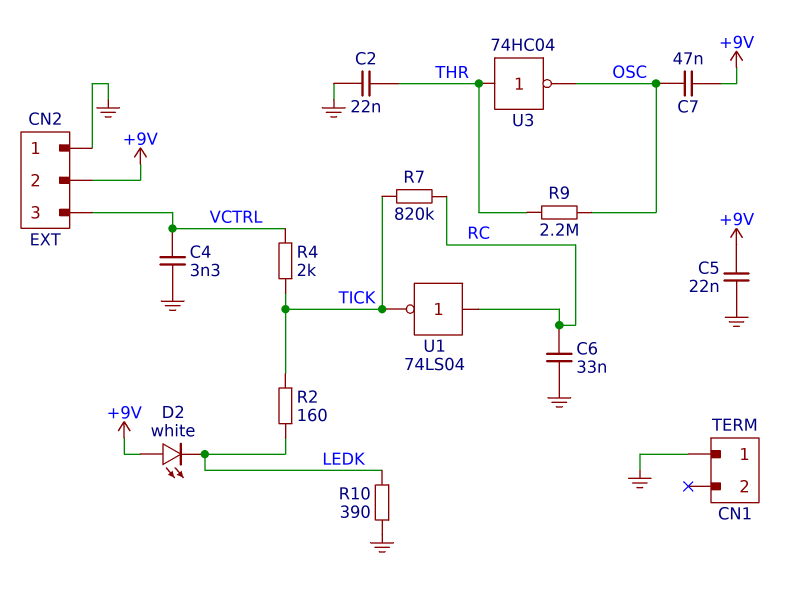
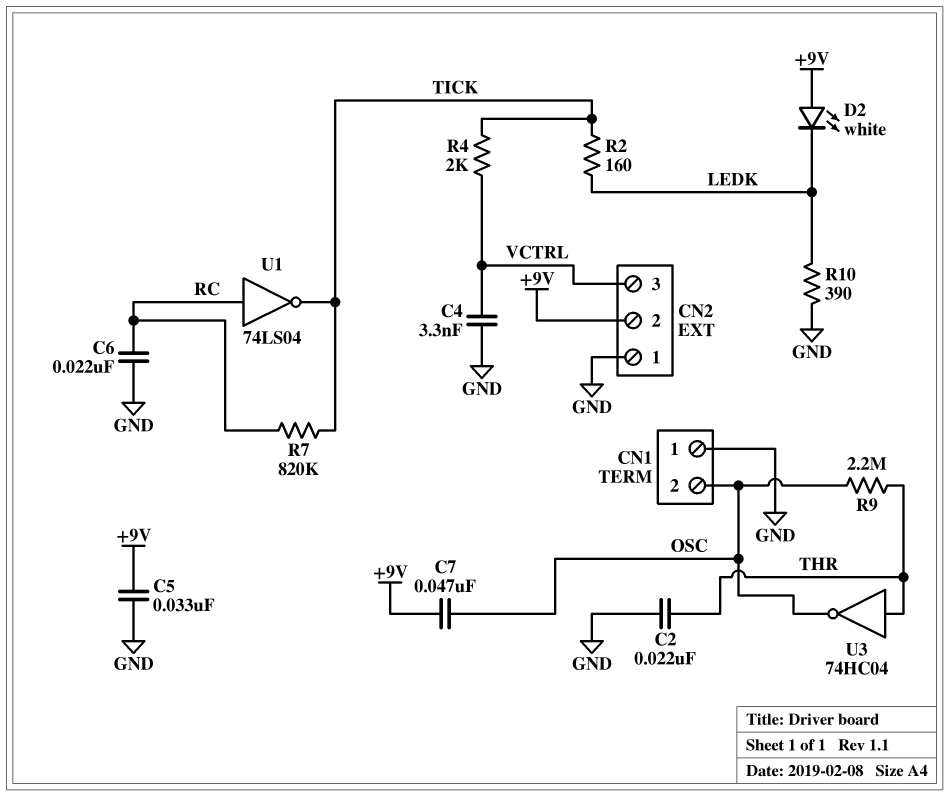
C5: 22nF (+9V, GND) -> 33nF (+9V, GND)
C6: 33nF (GND, RC) -> 22nF (GND, RC)
CN1 pin 2: none -> OSC

